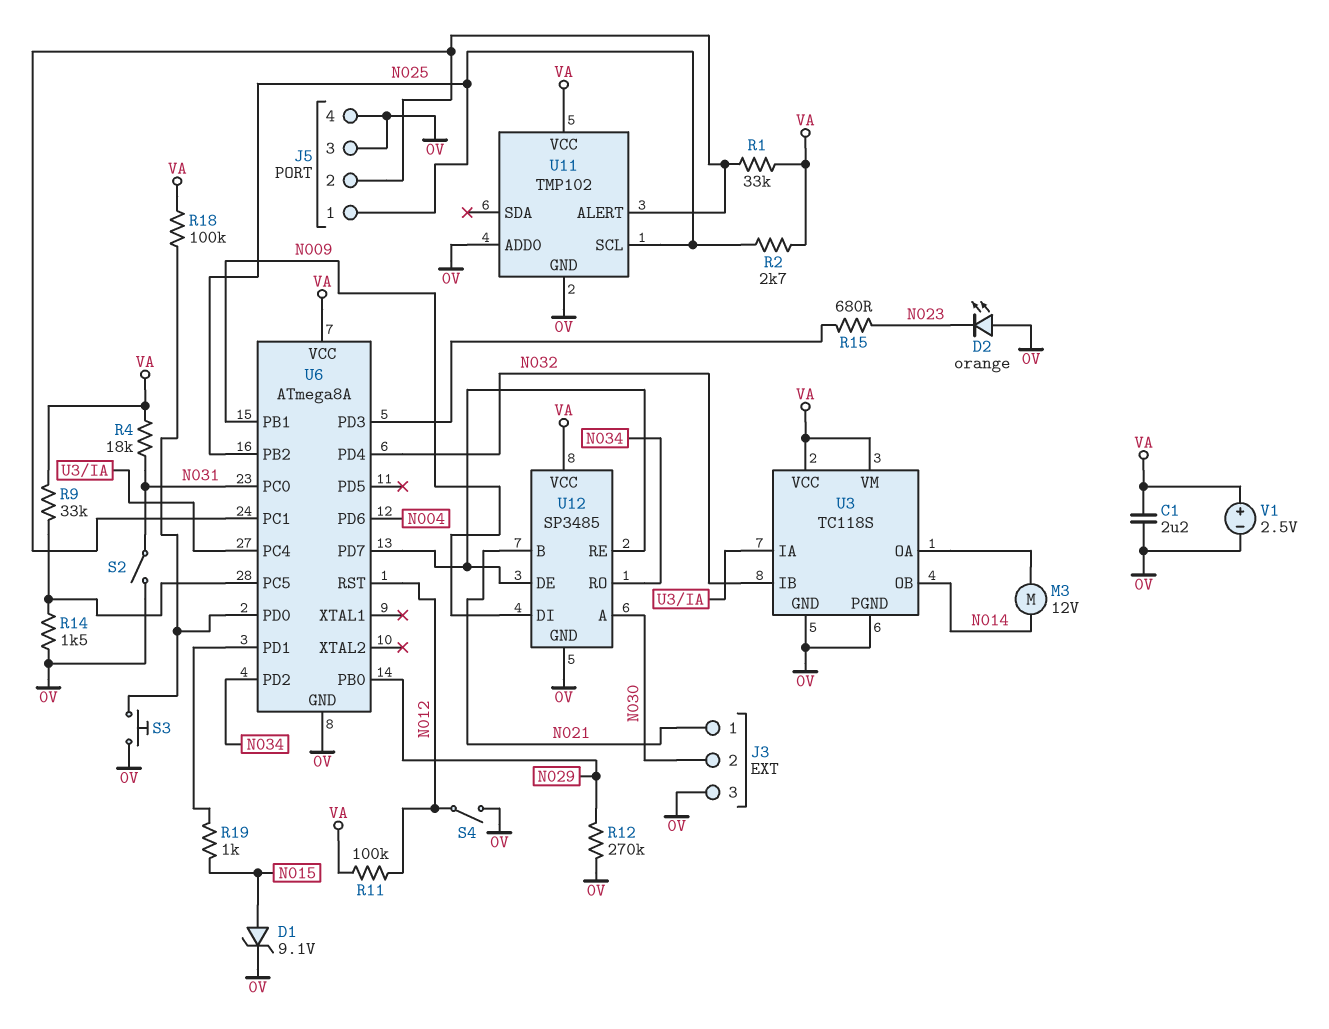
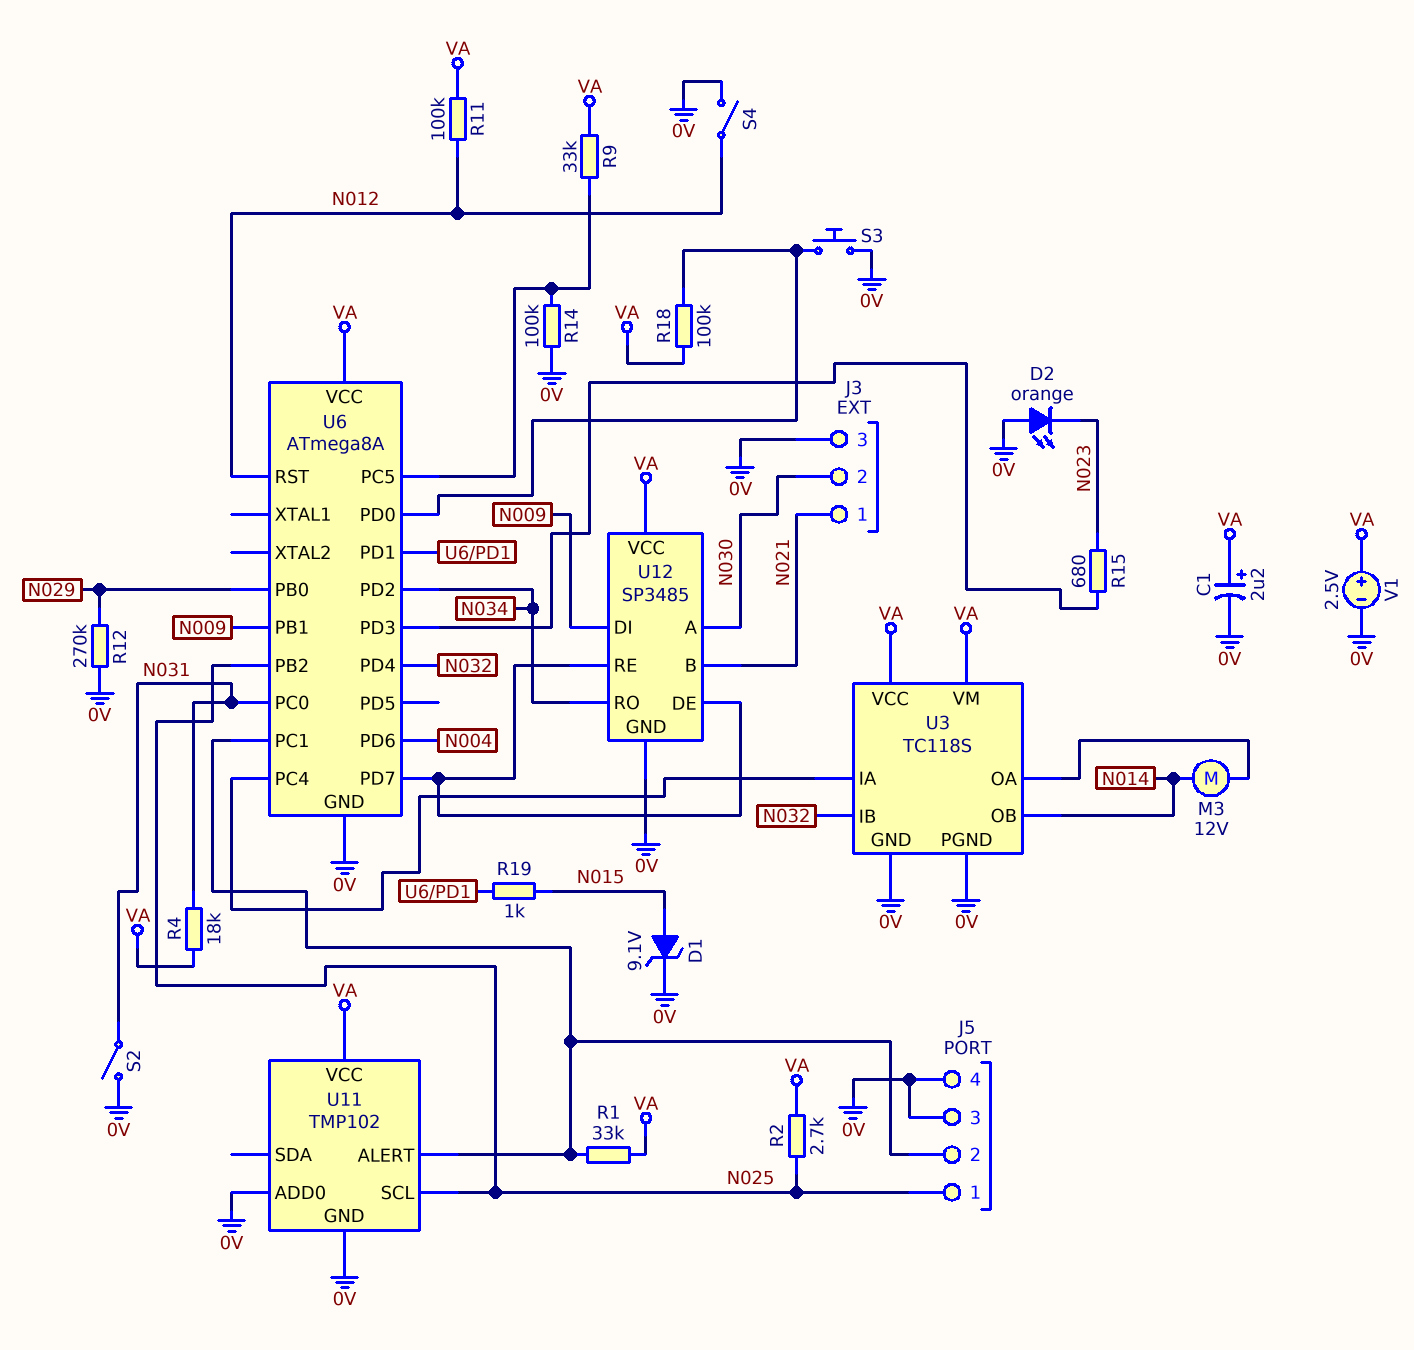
C1: 2.2uF (0V, VA) -> 2.2uF (plus VA, minus 0V)
R14: 1.5k (0V, U6/PC5) -> 100k (0V, U6/PC5)

